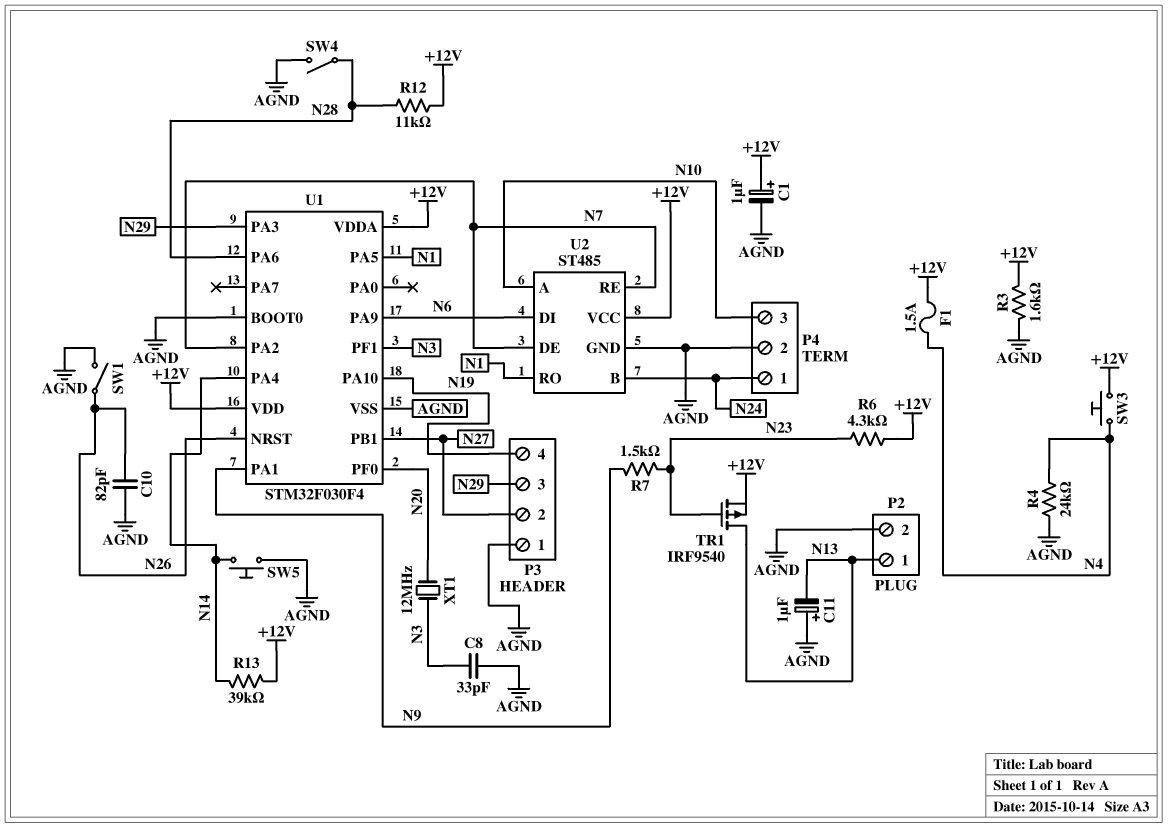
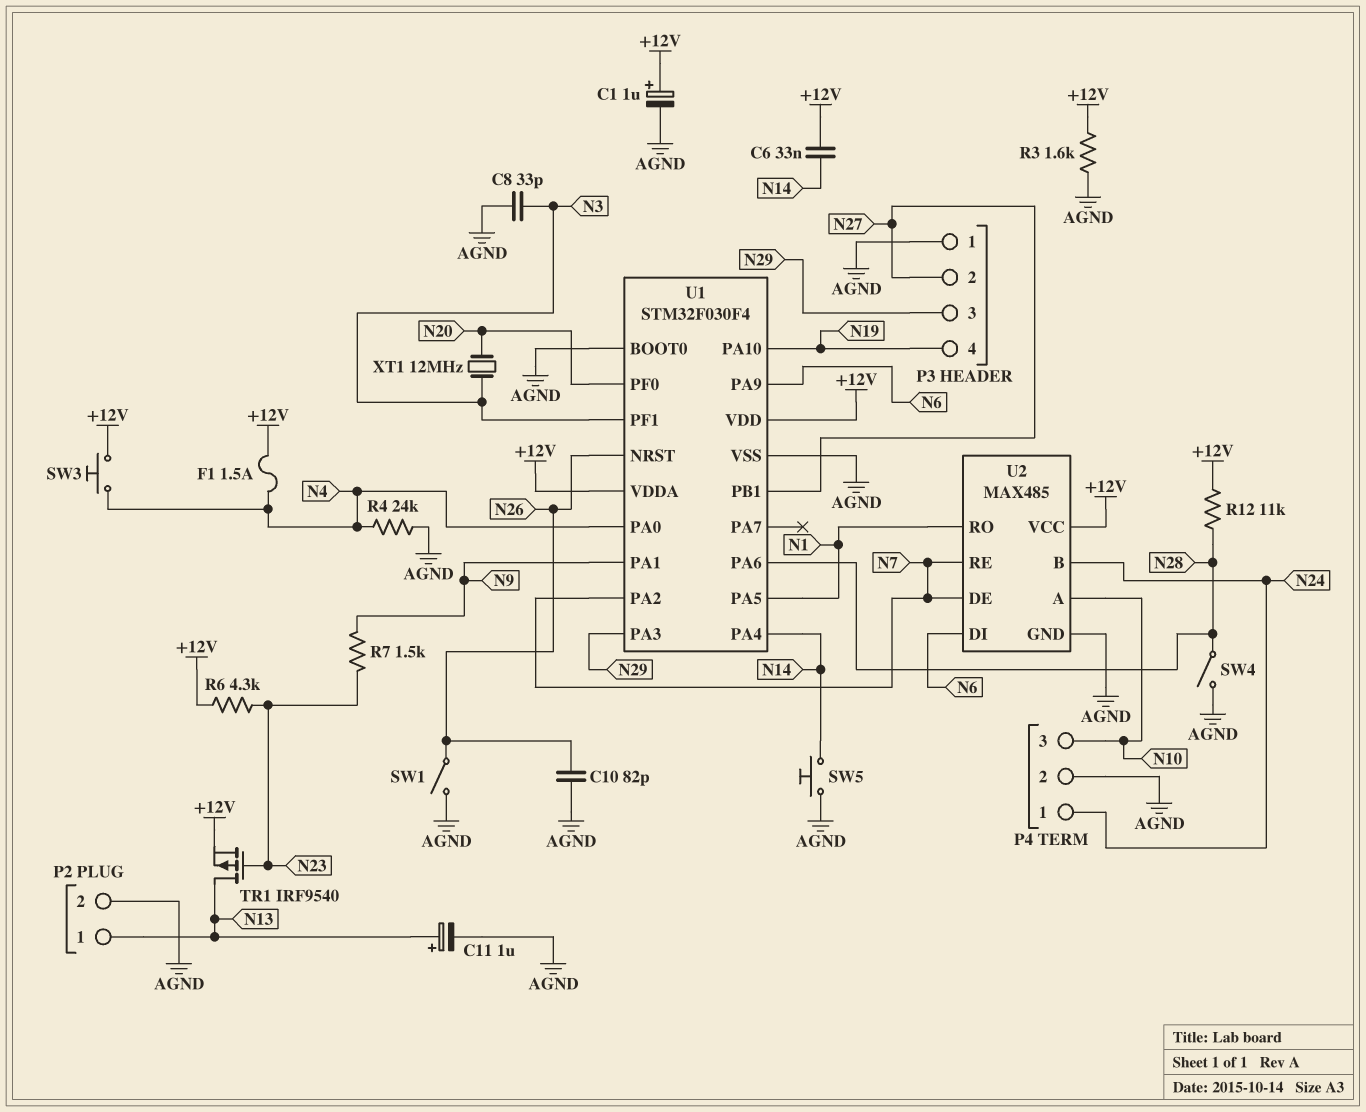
C6: none -> 33nF (+12V, N14)
C11: 1uF (plus AGND, minus N13) -> 1uF (plus N13, minus AGND)
R13: 39k (+12V, N14) -> none
U1 pin PA0: none -> N4
U2: ST485 -> MAX485

